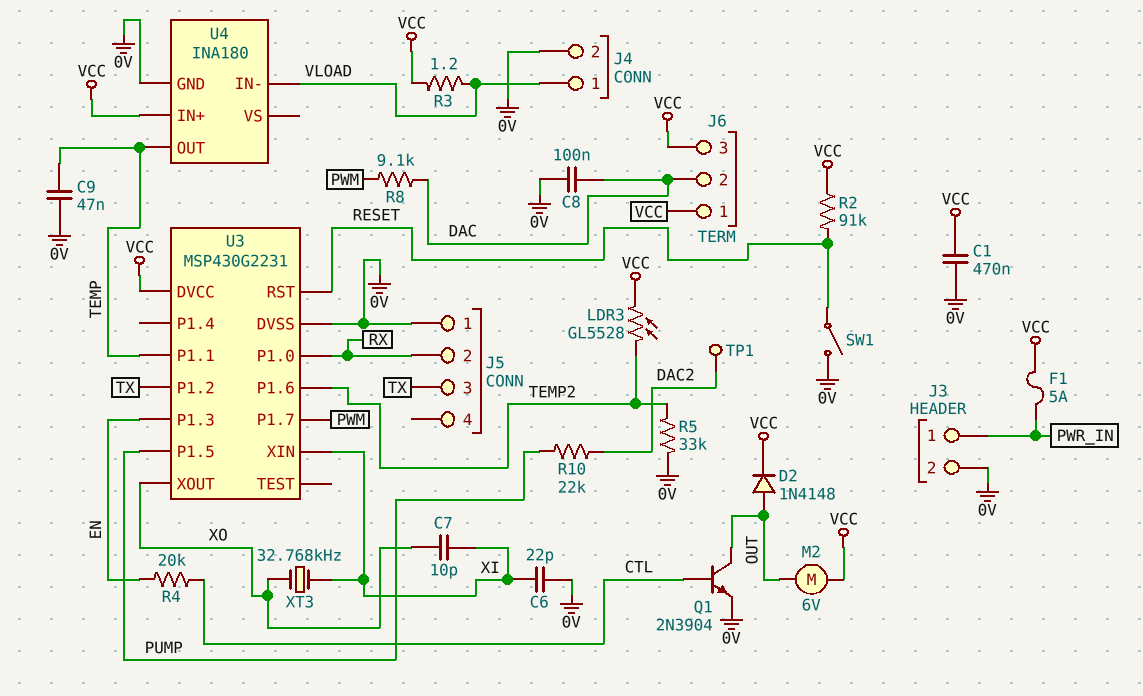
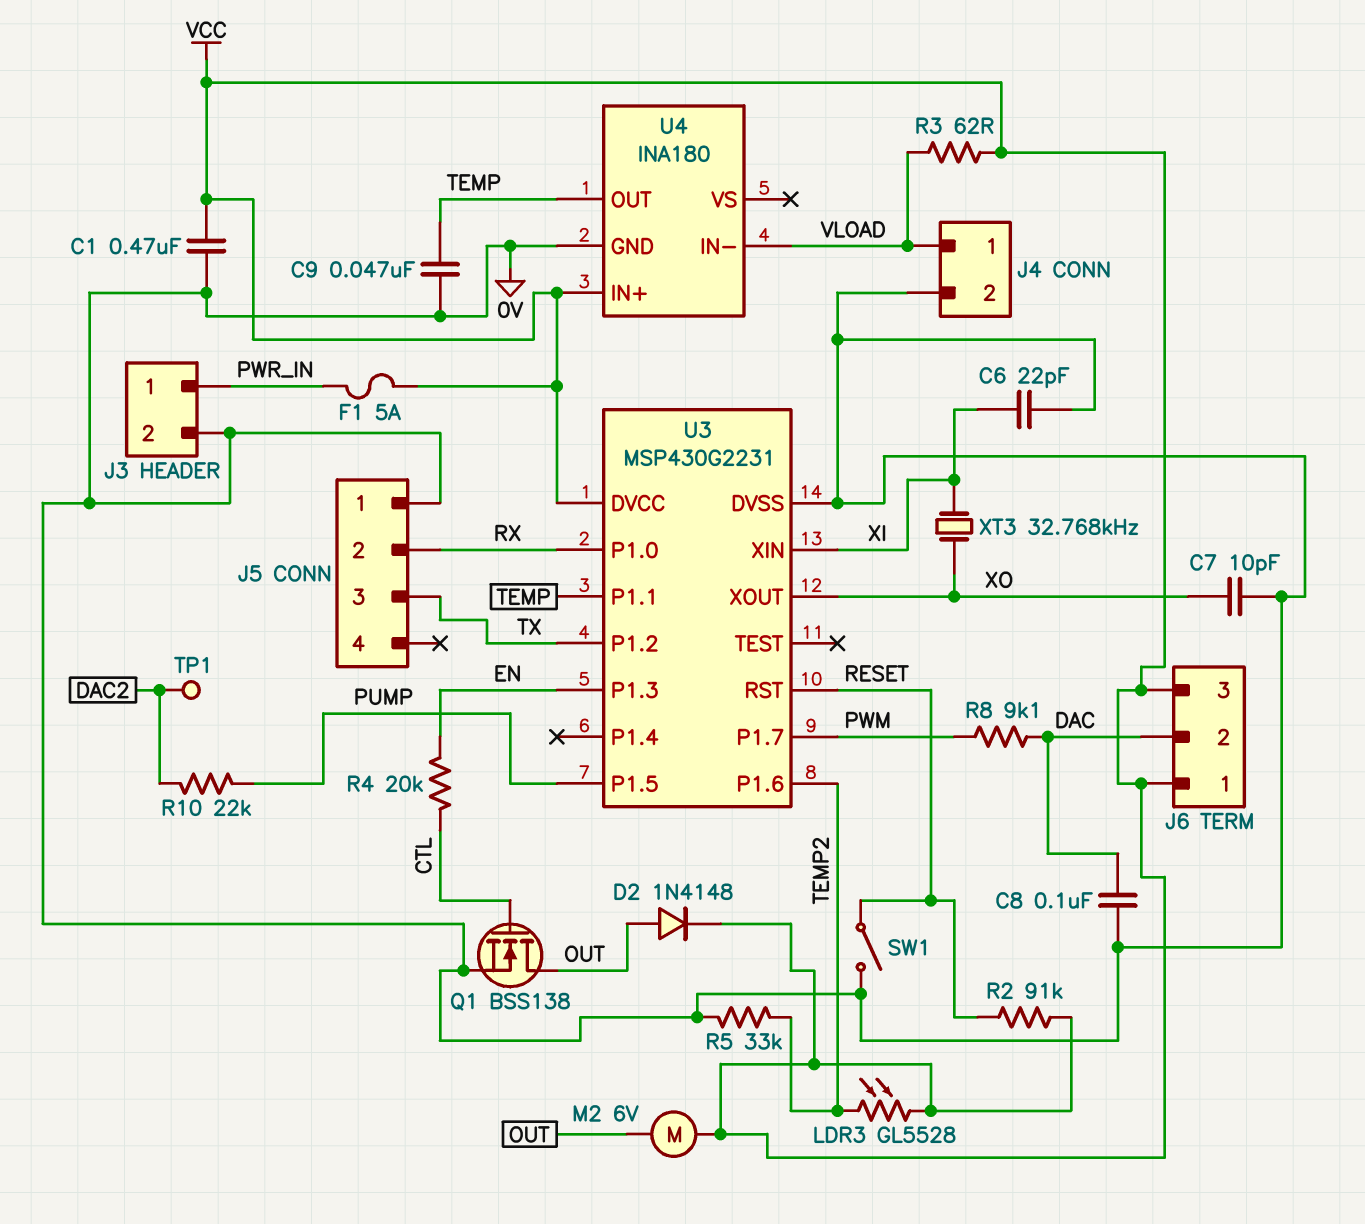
C7: 10pF (XI, XO) -> 10pF (0V, XO)
Q1: NPN 2N3904 (B CTL, C OUT, E 0V) -> NMOS BSS138 (G CTL, D OUT, S 0V)
R3: 1.2 (VCC, VLOAD) -> 62 (VCC, VLOAD)

